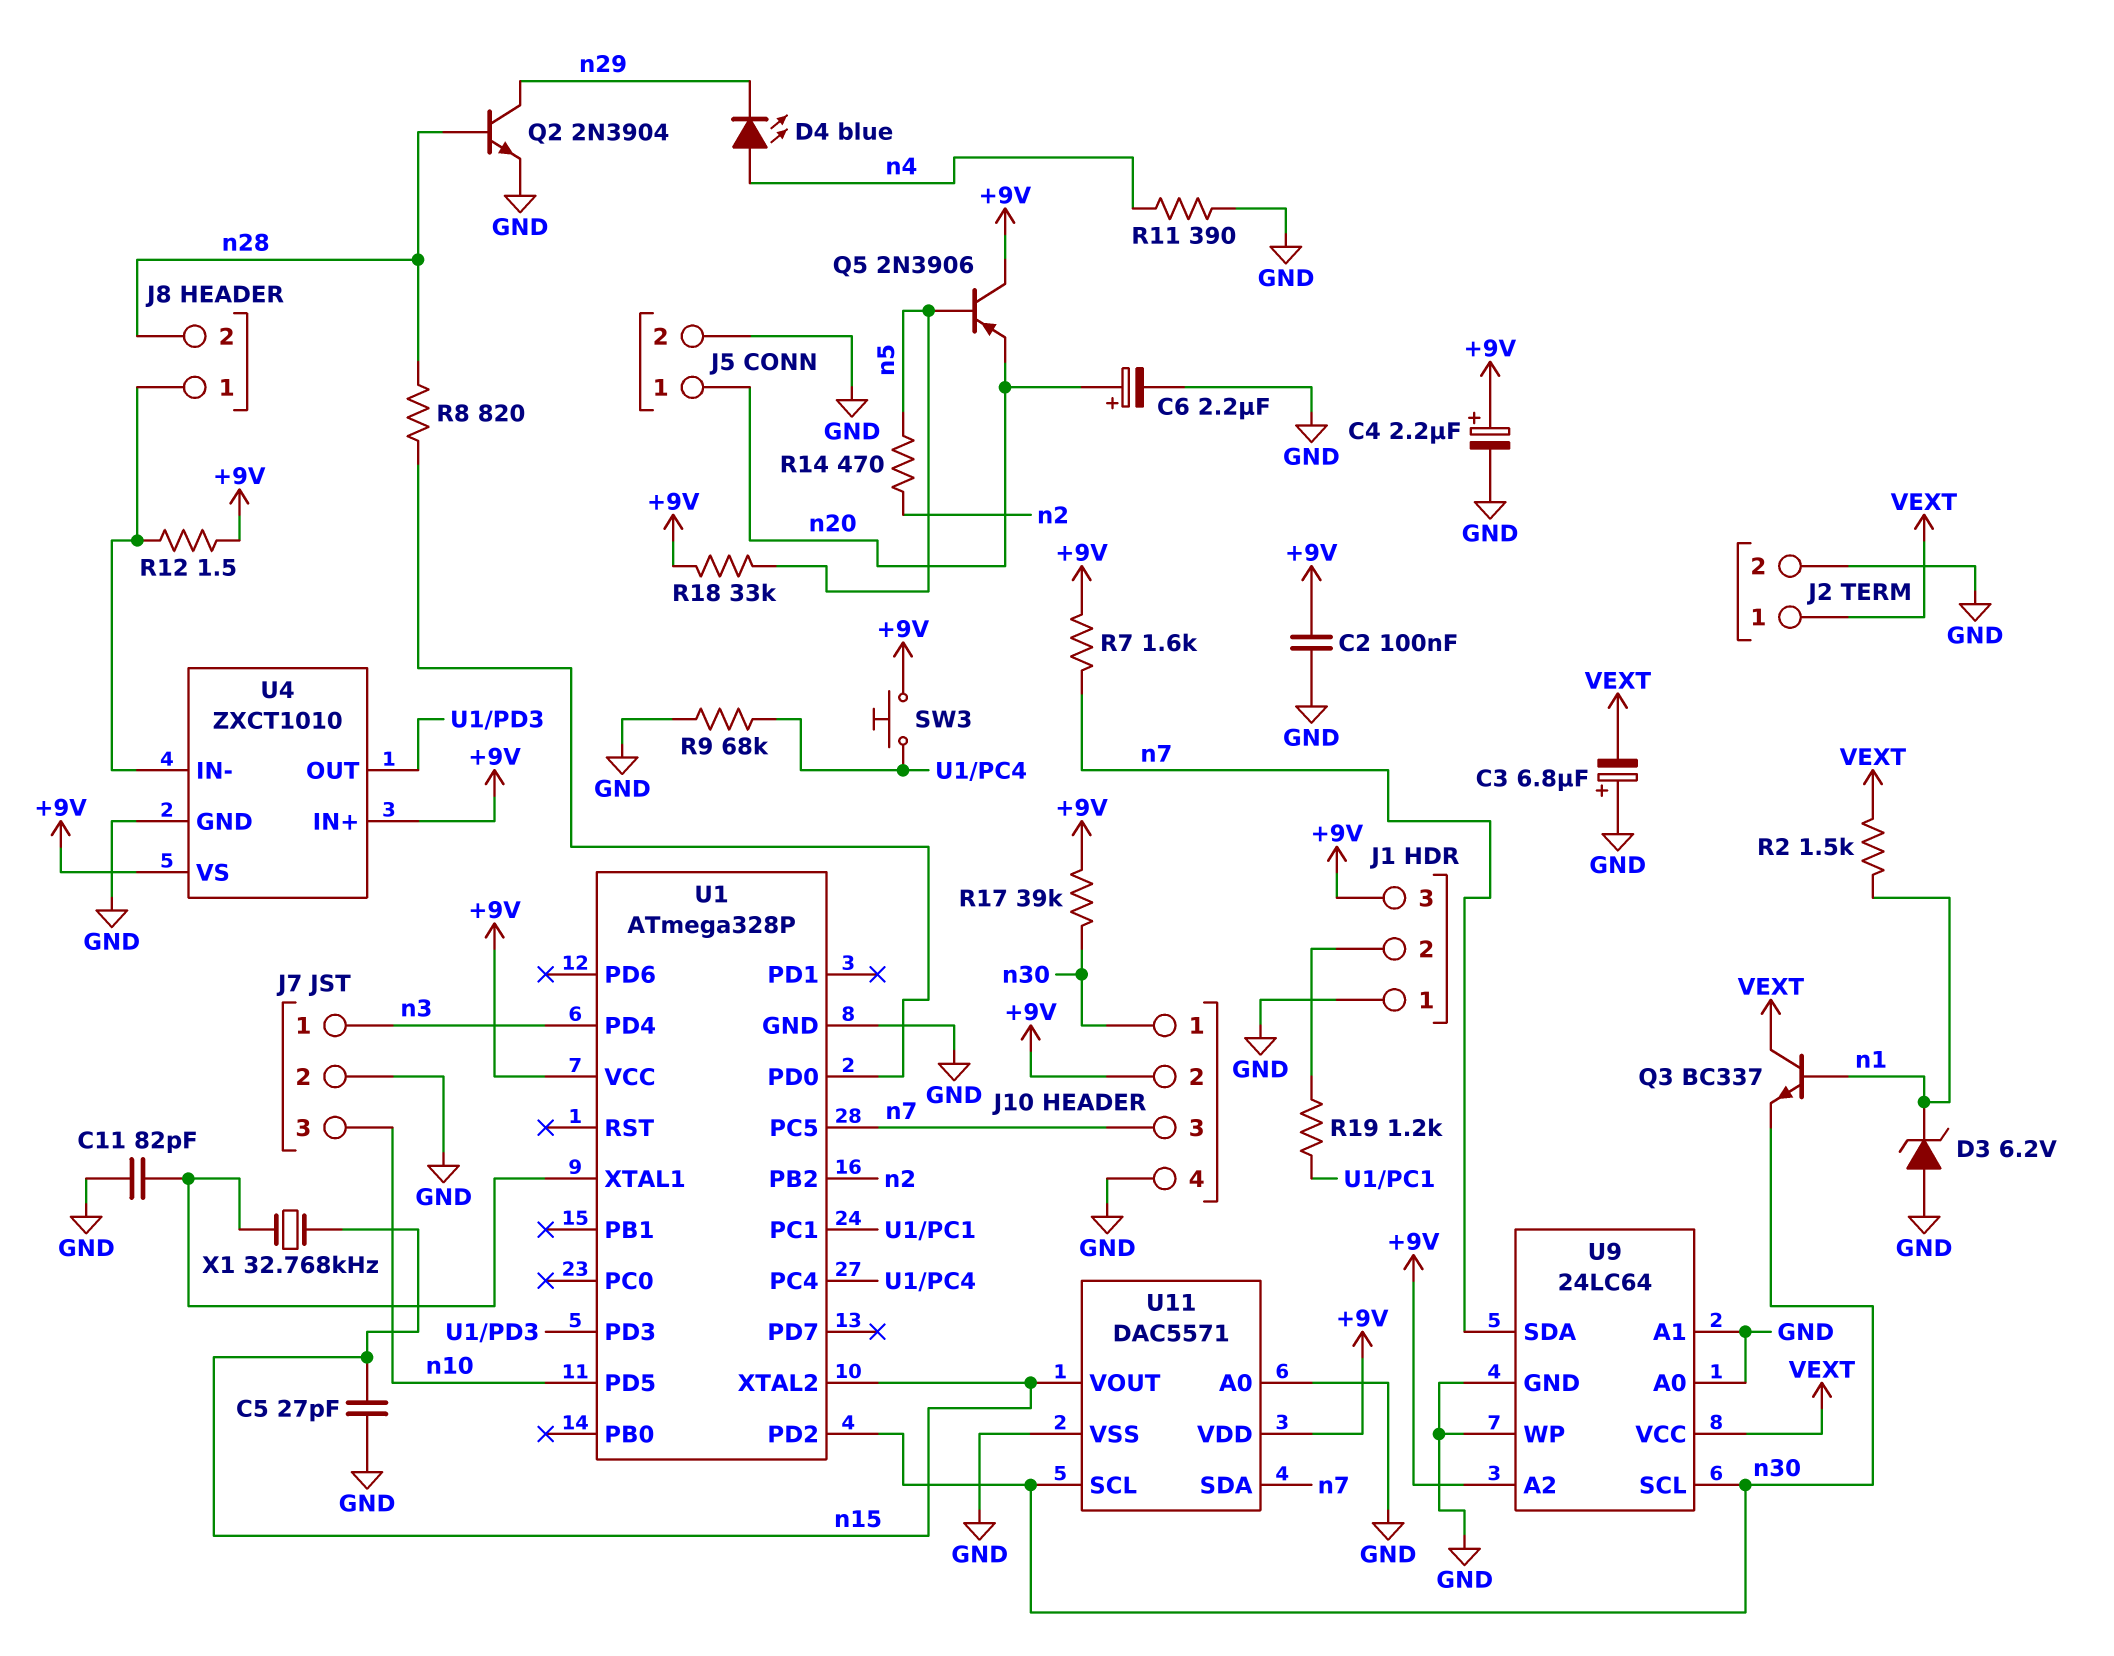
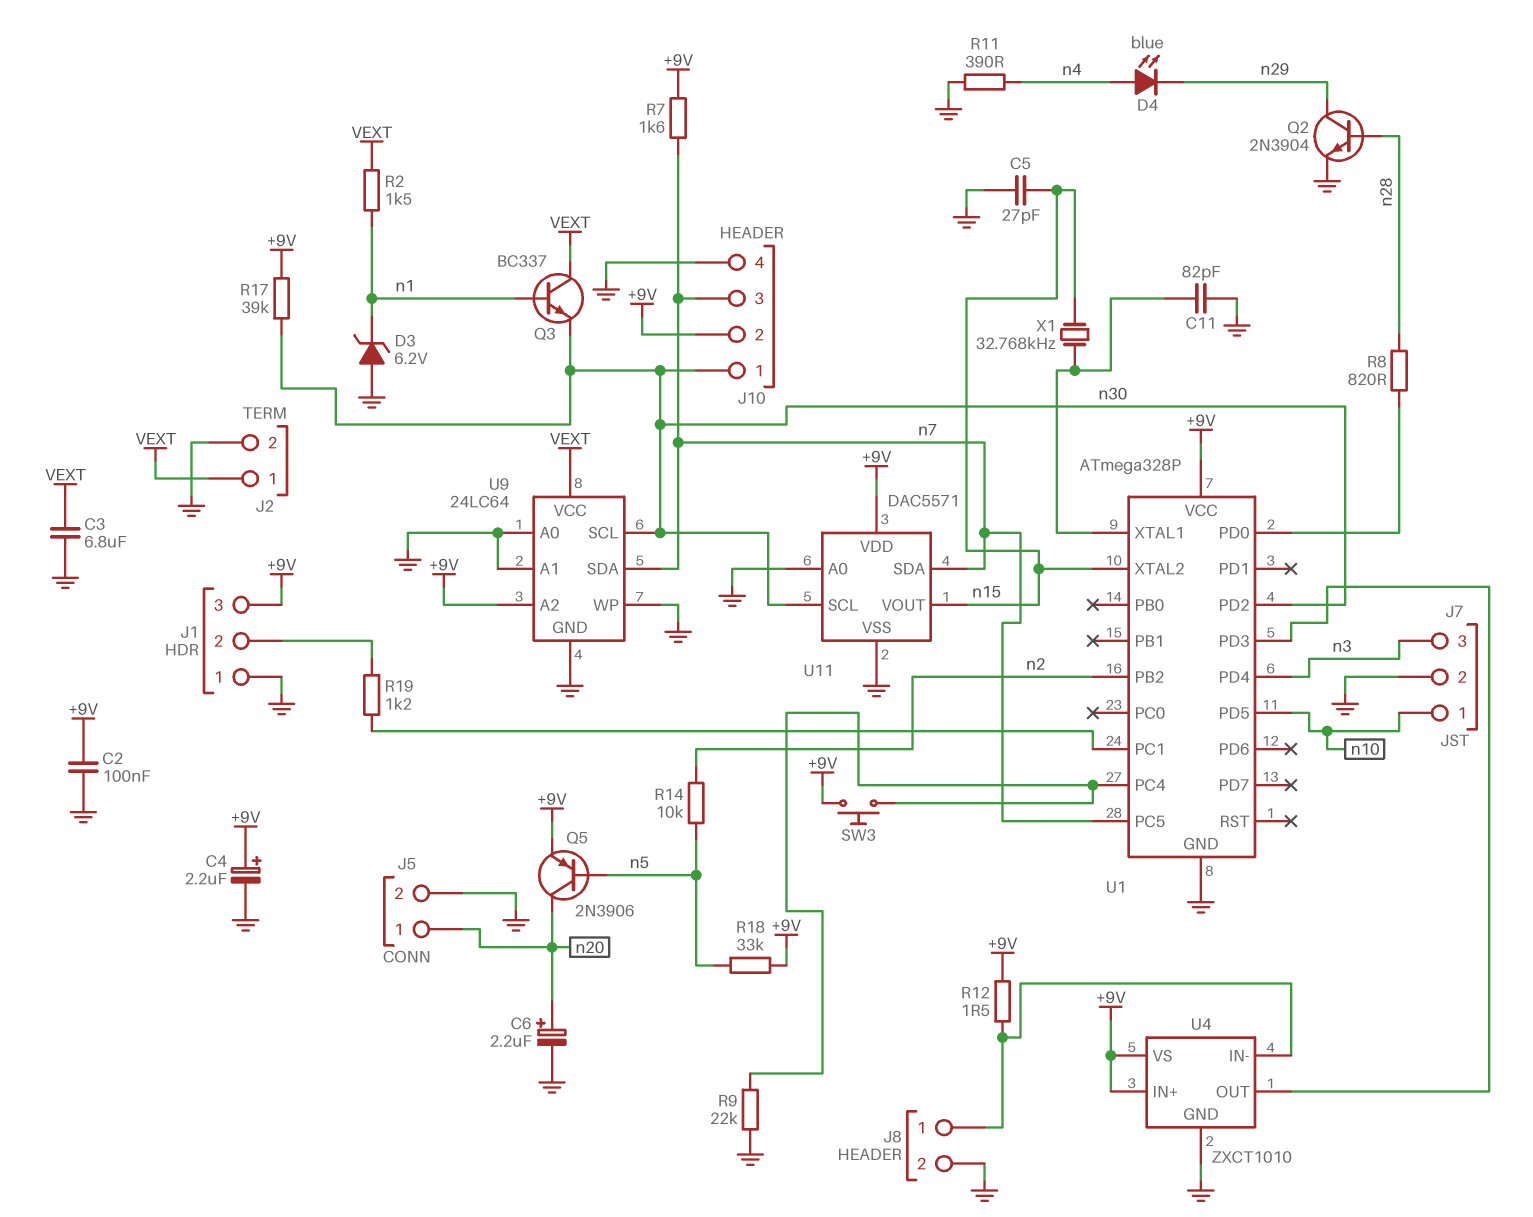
C3: 6.8uF (plus GND, minus VEXT) -> 6.8uF (GND, VEXT)
J7 pin 1: n3 -> n10
J7 pin 3: n10 -> n3
J8 pin 2: n28 -> GND
Q5: PNP 2N3906 (B n5, C +9V, E n20) -> PNP 2N3906 (B n5, C n20, E +9V)
R9: 68k (GND, U1/PC4) -> 22k (GND, U1/PC4)
R14: 470 (n2, n5) -> 10k (n2, n5)

